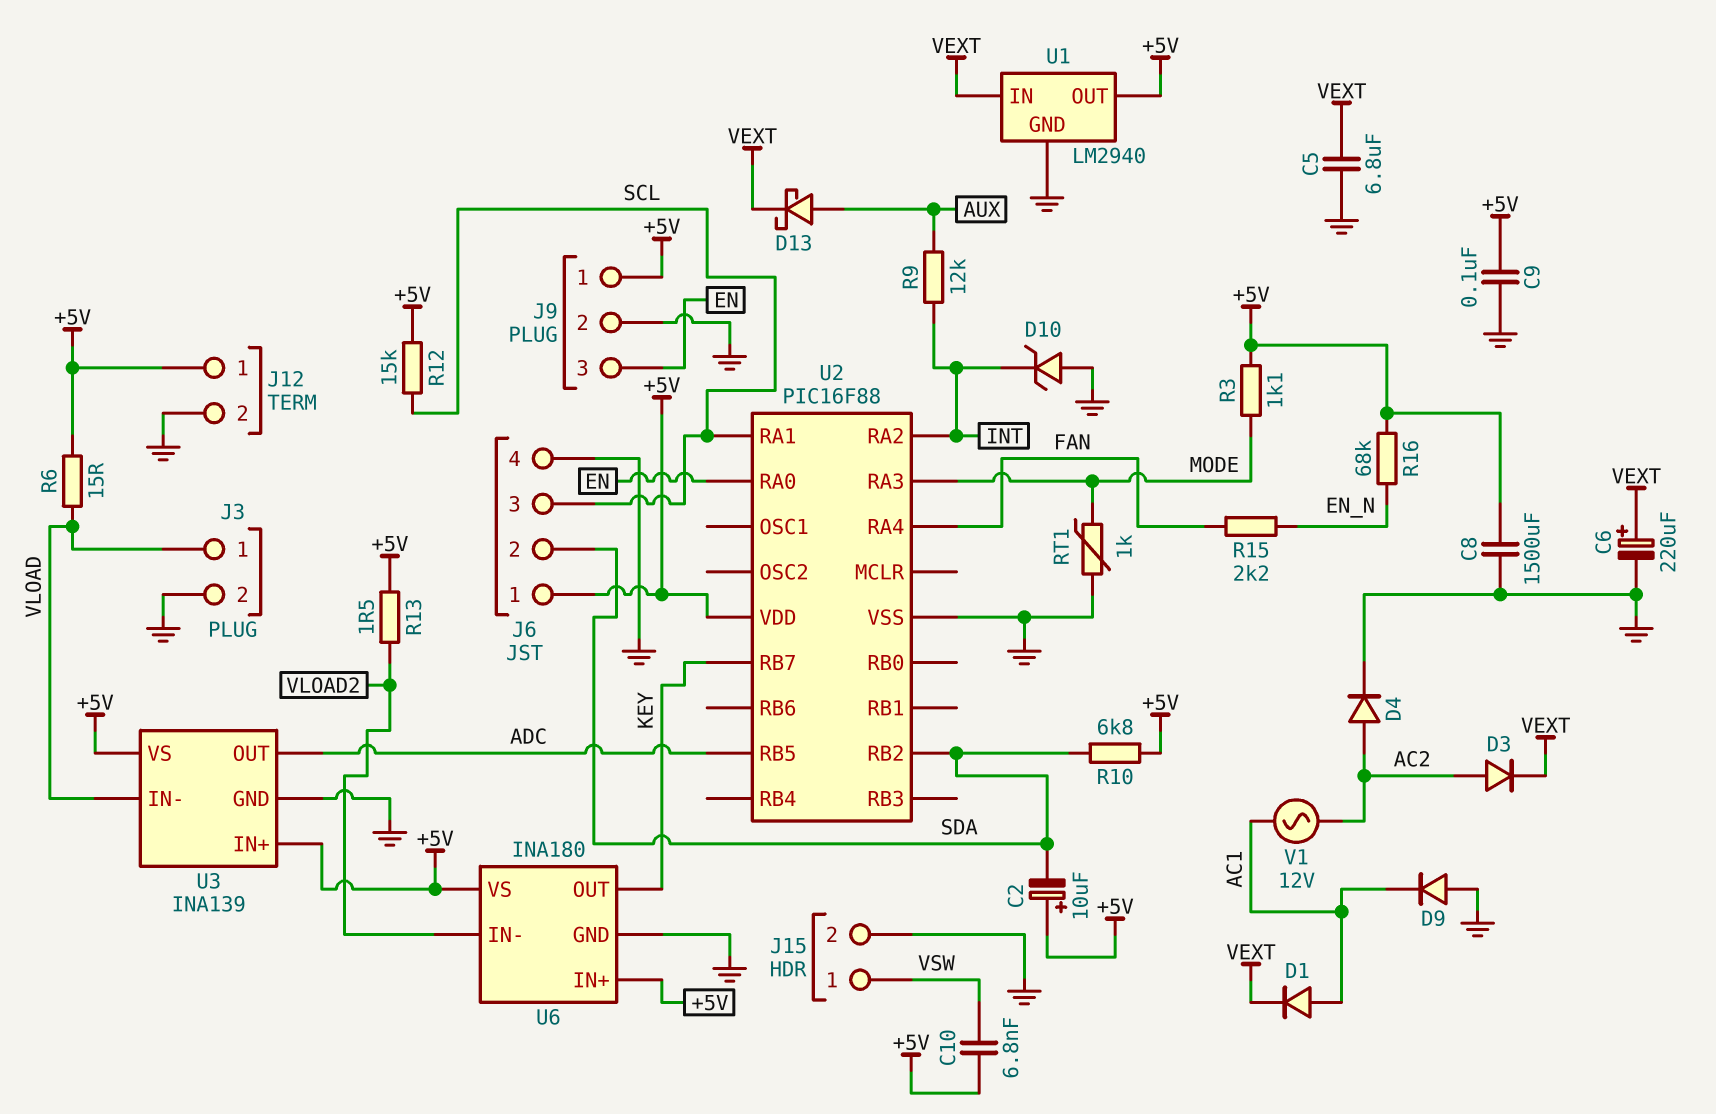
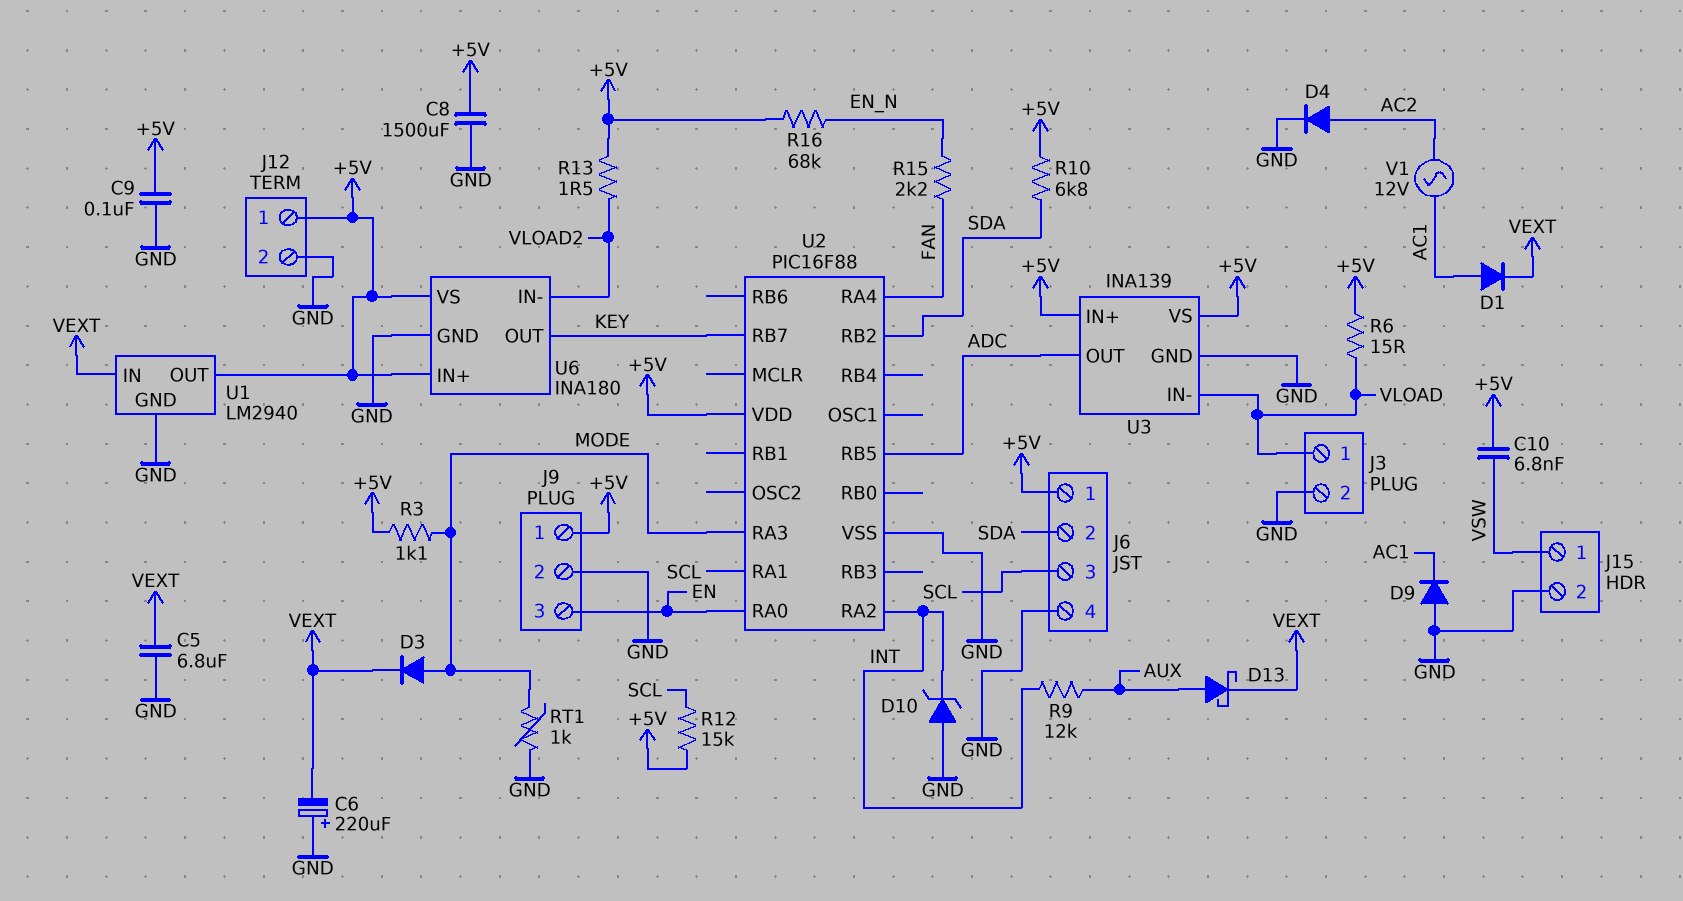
C2: 10uF (plus +5V, minus SDA) -> none
C6: 220uF (plus VEXT, minus GND) -> 220uF (plus GND, minus VEXT)
D3: diode (A AC2, K VEXT) -> diode (A MODE, K VEXT)

